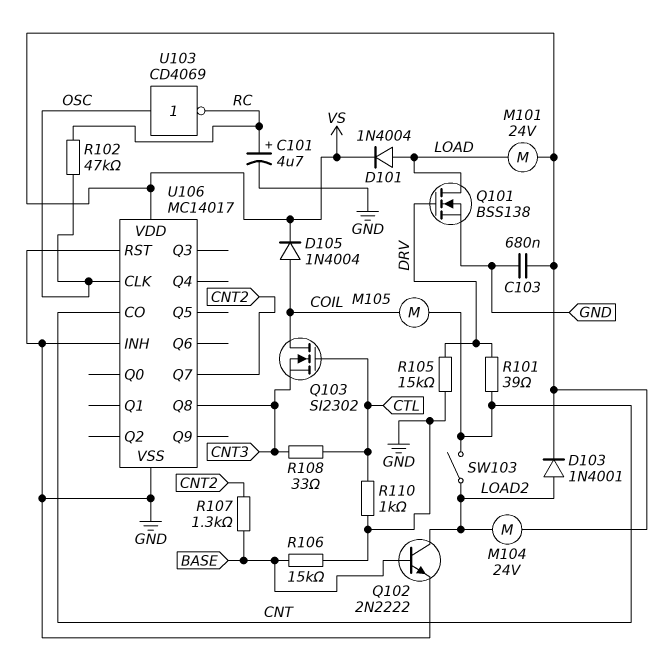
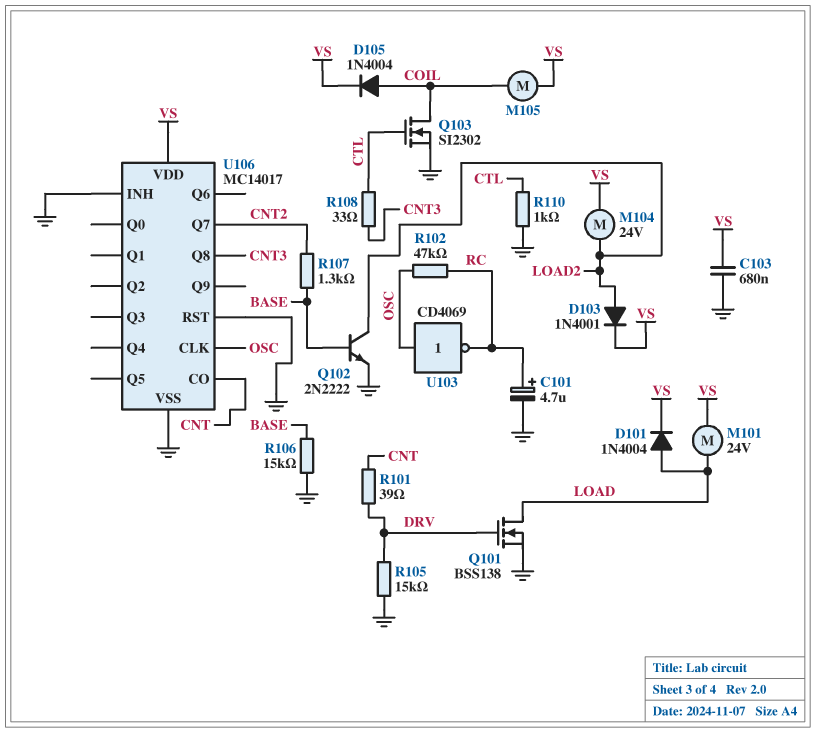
M105: motor (CNT, COIL) -> motor (COIL, VS)
Q103: NMOS SI2302 (G CTL, D COIL, S CNT3) -> NMOS SI2302 (G CTL, D COIL, S GND)
SW103: switch (CNT, LOAD2) -> none

